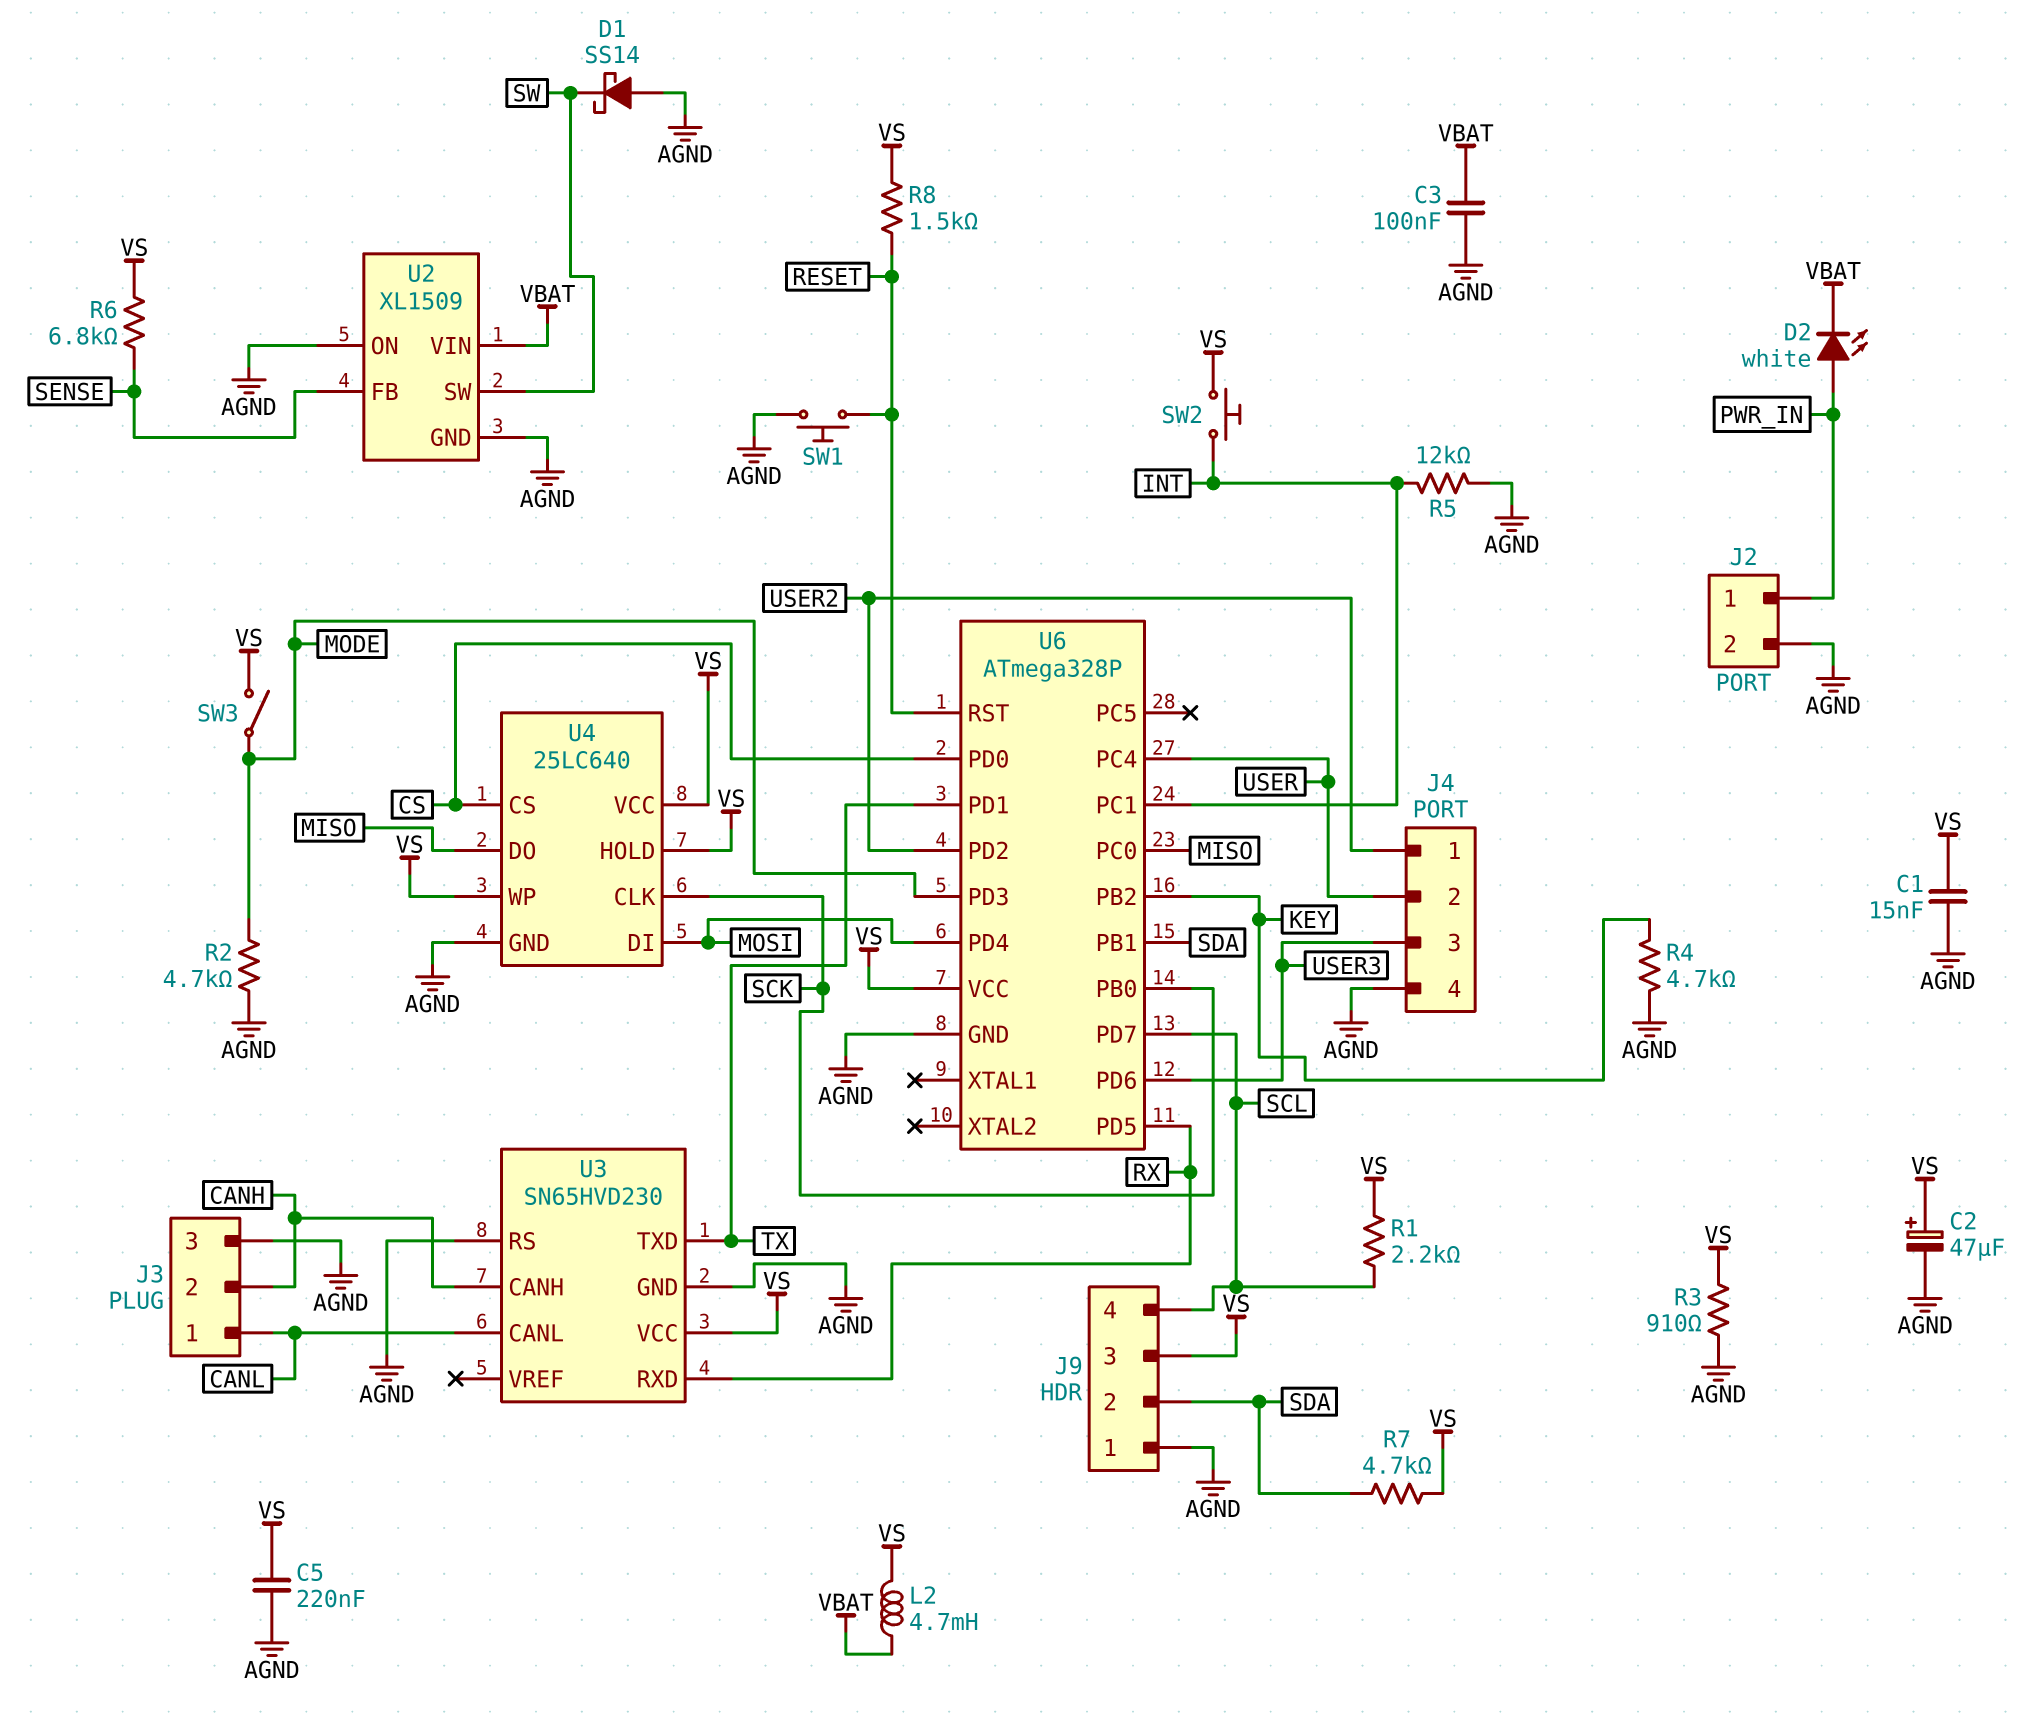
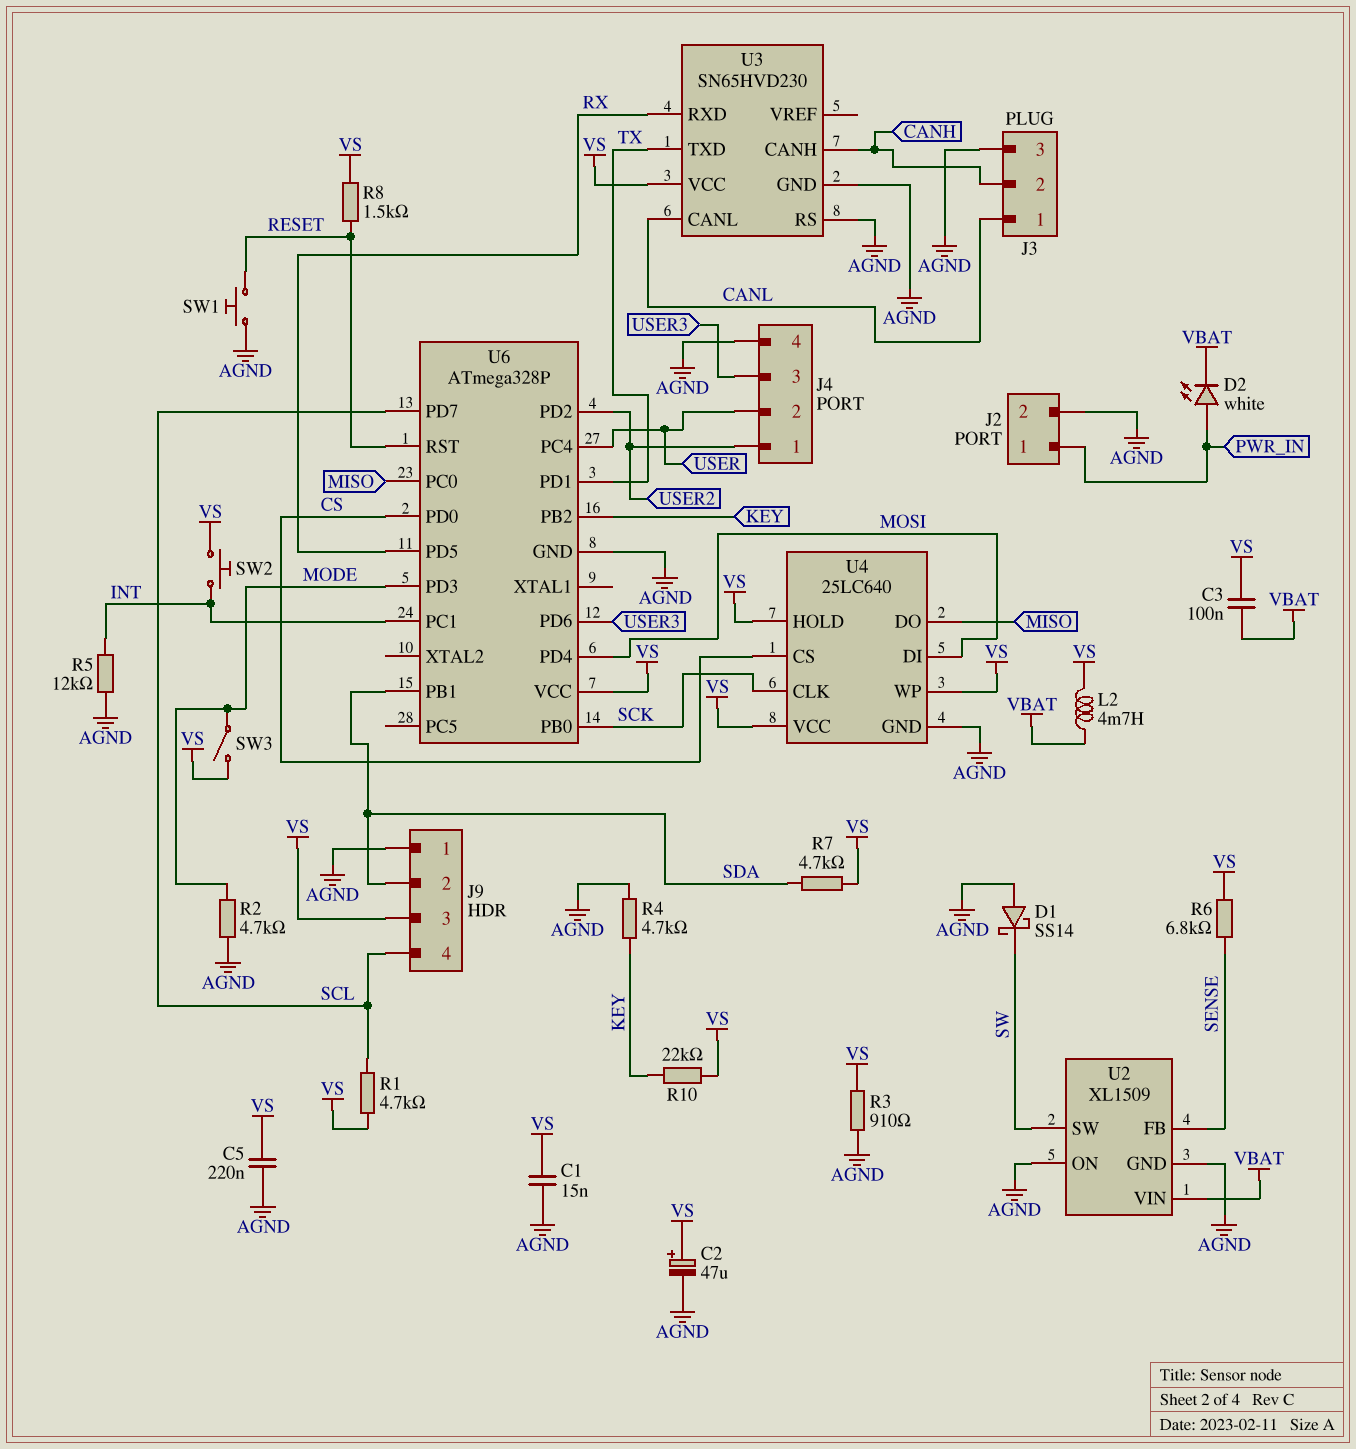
C3: 100nF (AGND, VBAT) -> 100nF (VBAT, VS)
R1: 2.2k (SCL, VS) -> 4.7k (SCL, VS)
R10: none -> 22k (KEY, VS)

